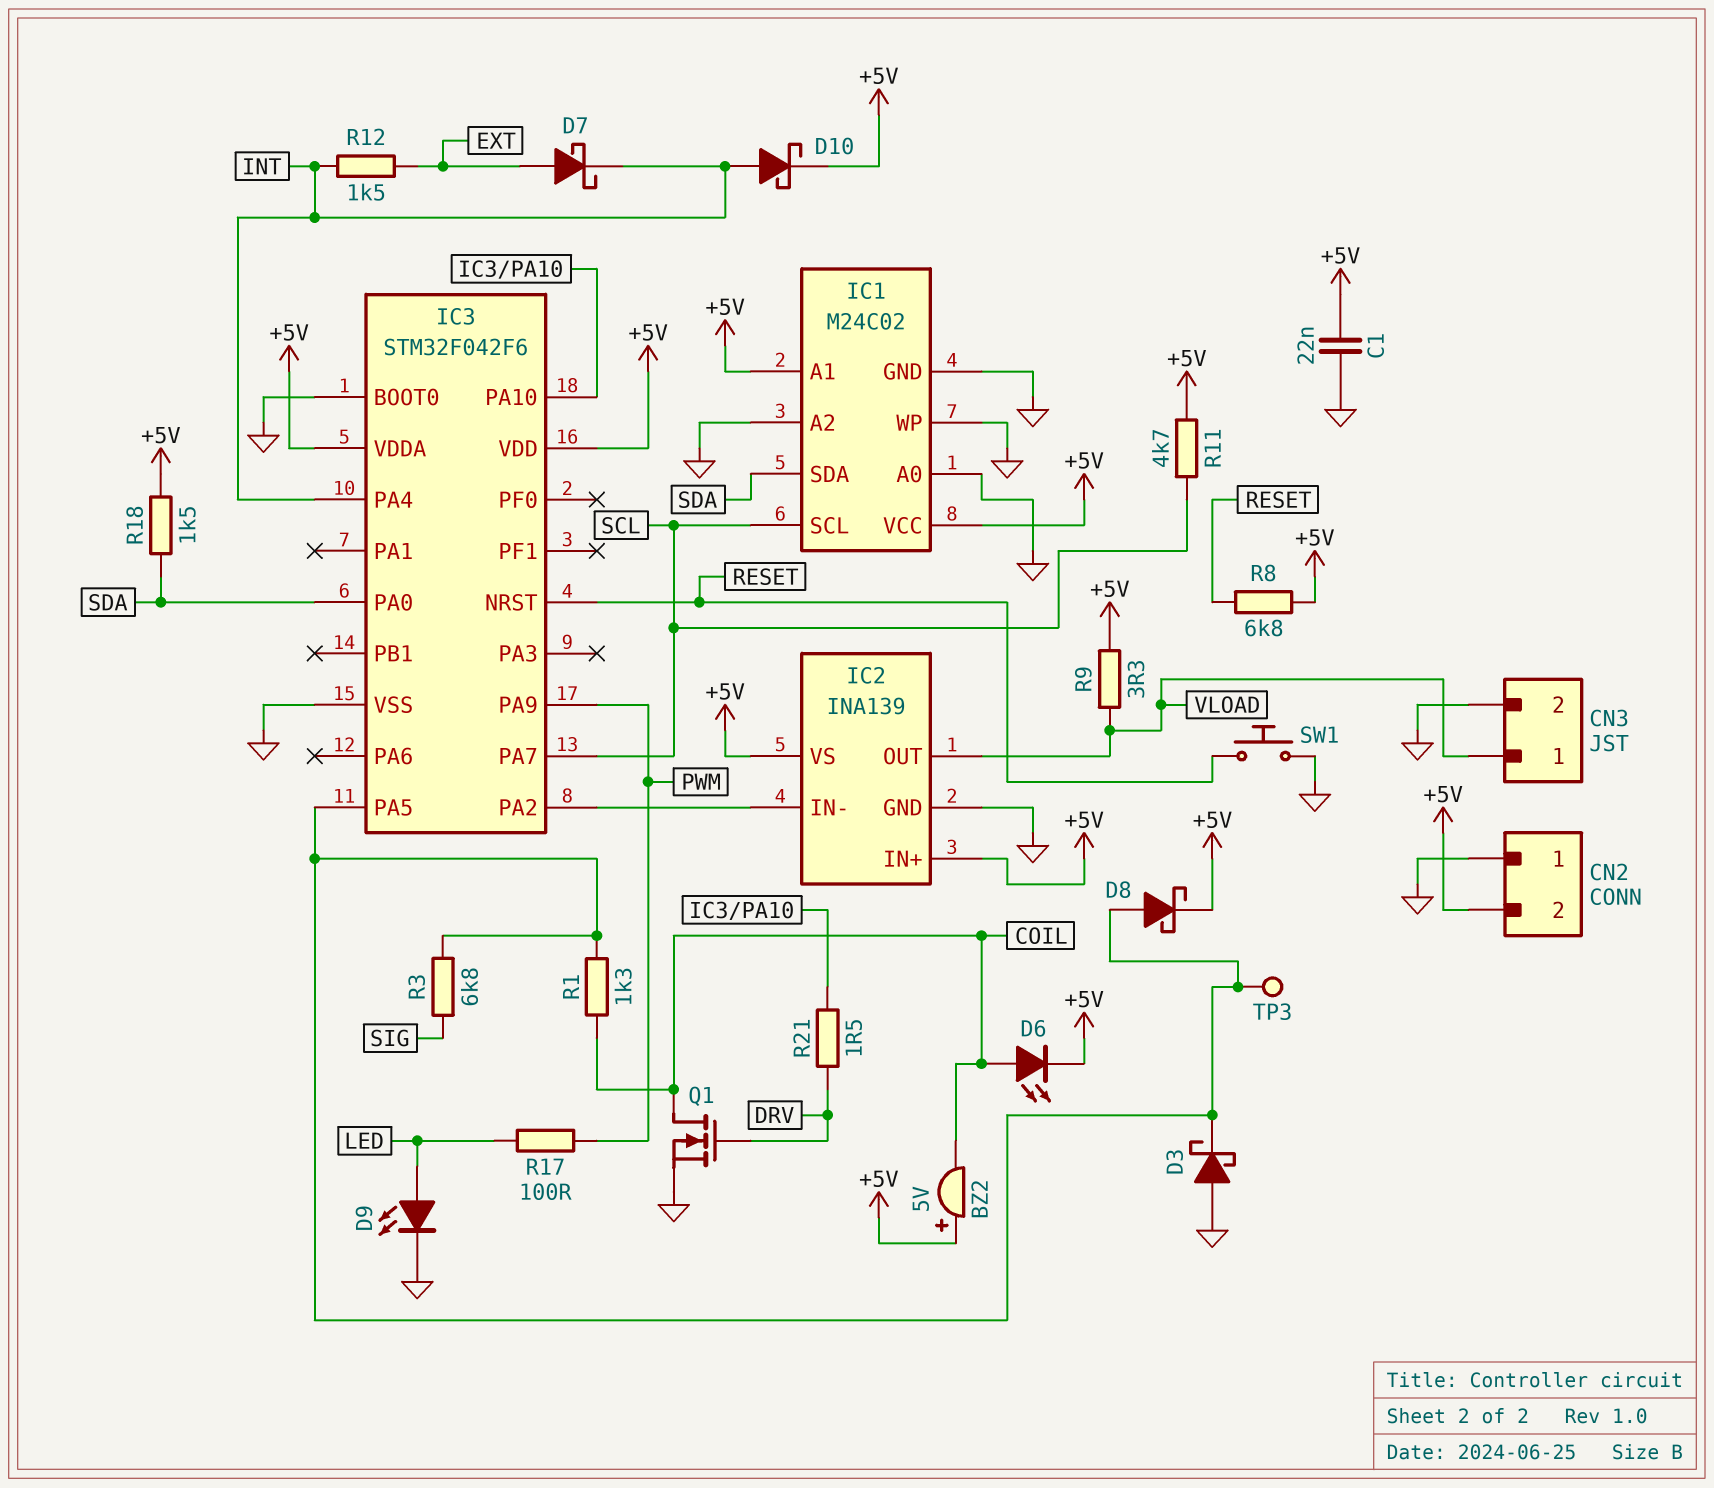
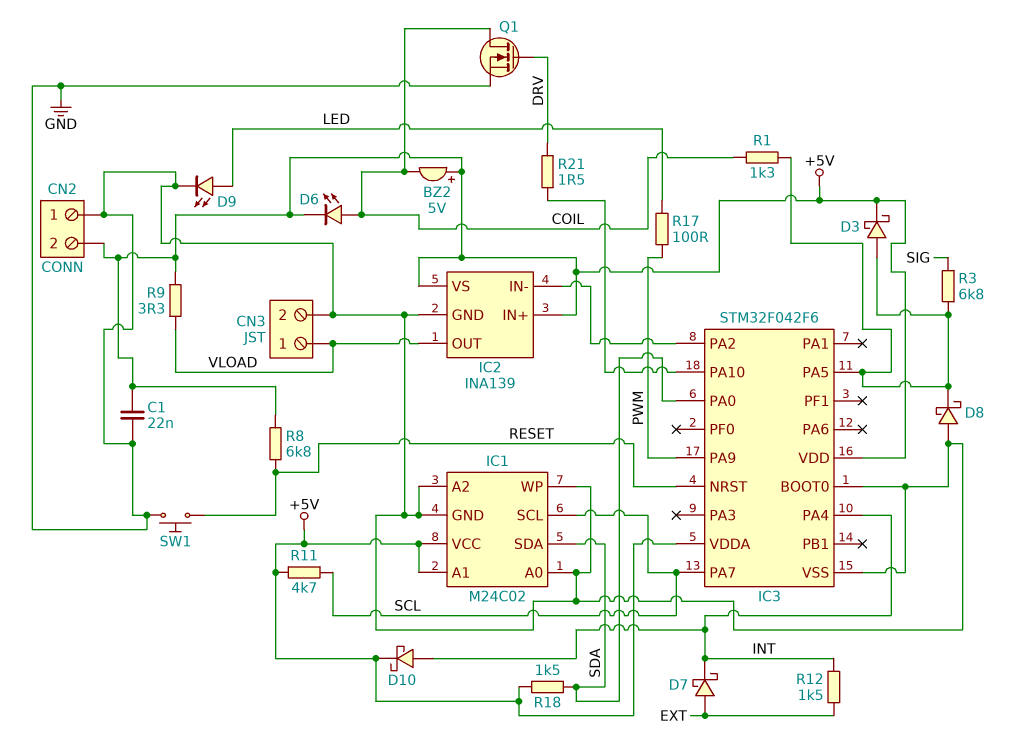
D3: schottky (A GND, K IC3/PA5) -> schottky (A IC3/PA5, K +5V)
D8: schottky (A IC3/PA5, K +5V) -> schottky (A GND, K IC3/PA5)
TP3: test point (IC3/PA5) -> none

